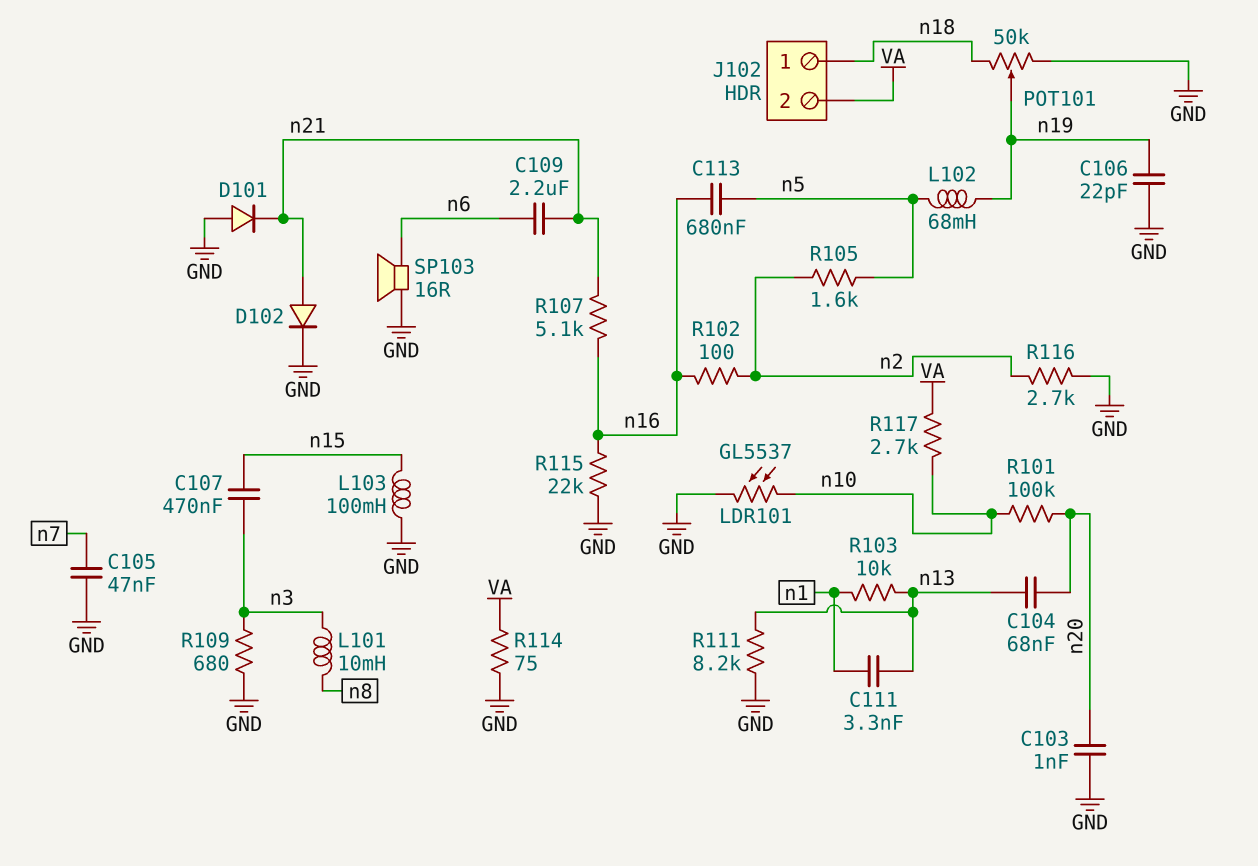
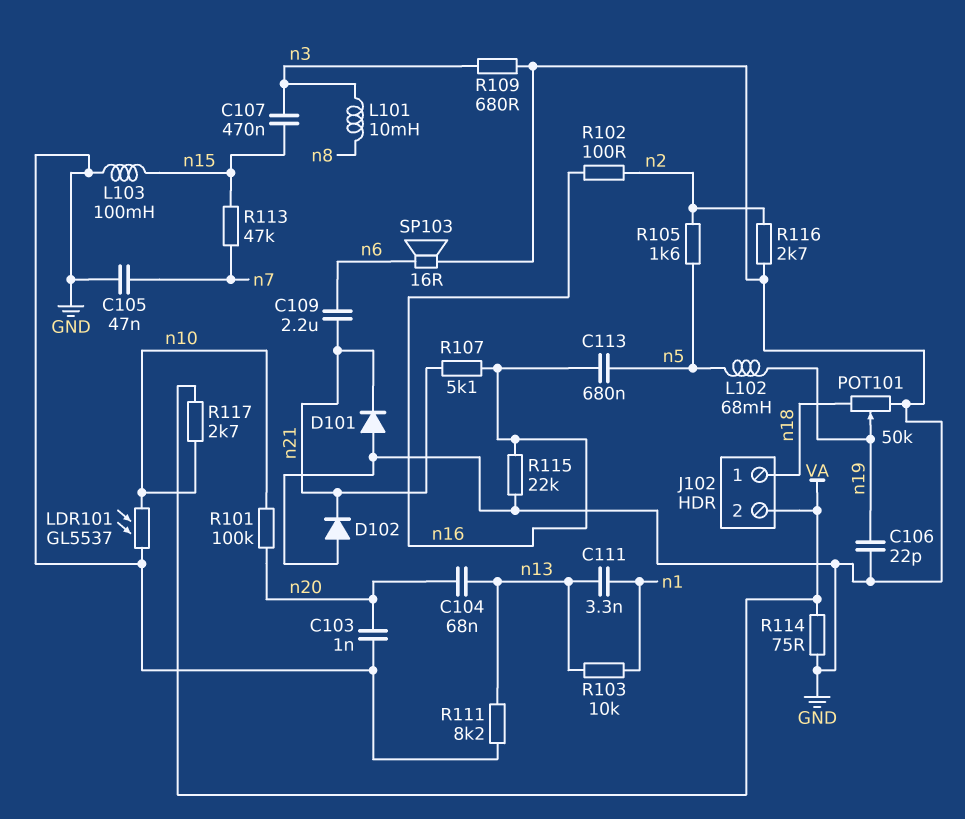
D102: diode (A n21, K GND) -> diode (A GND, K n21)
R113: none -> 47k (n7, n15)

